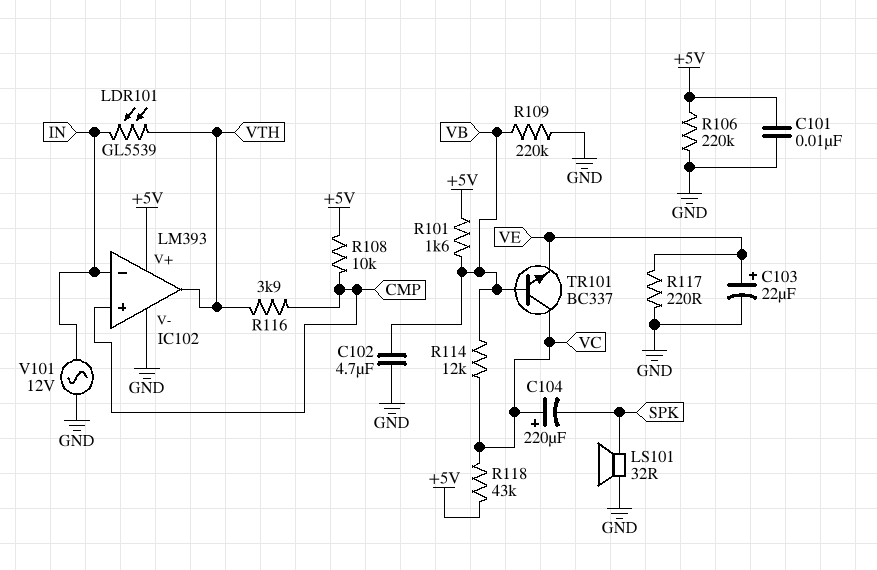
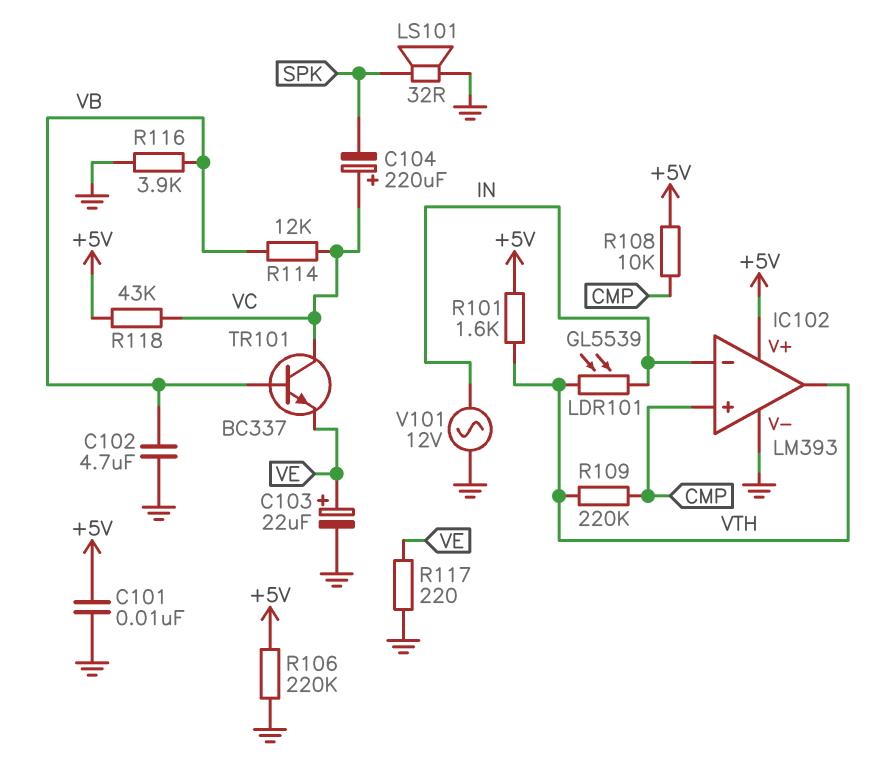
R101: 1.6k (+5V, VB) -> 1.6k (+5V, VTH)
R109: 220k (GND, VB) -> 220k (CMP, VTH)
R116: 3.9k (CMP, VTH) -> 3.9k (GND, VB)

